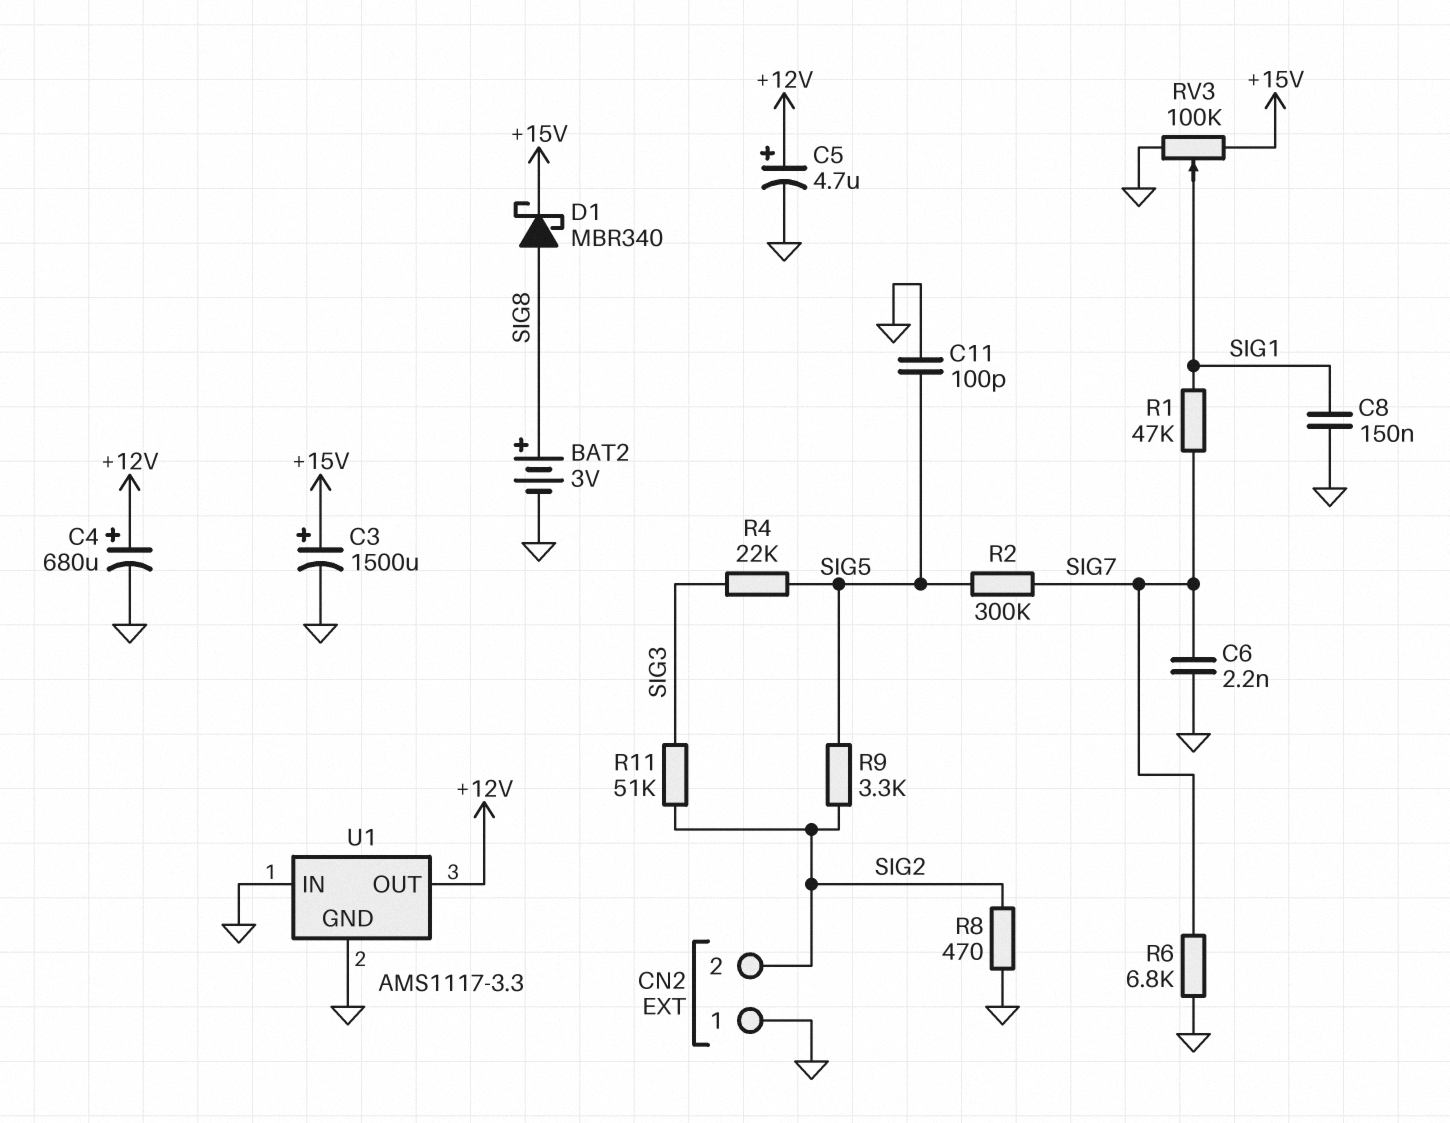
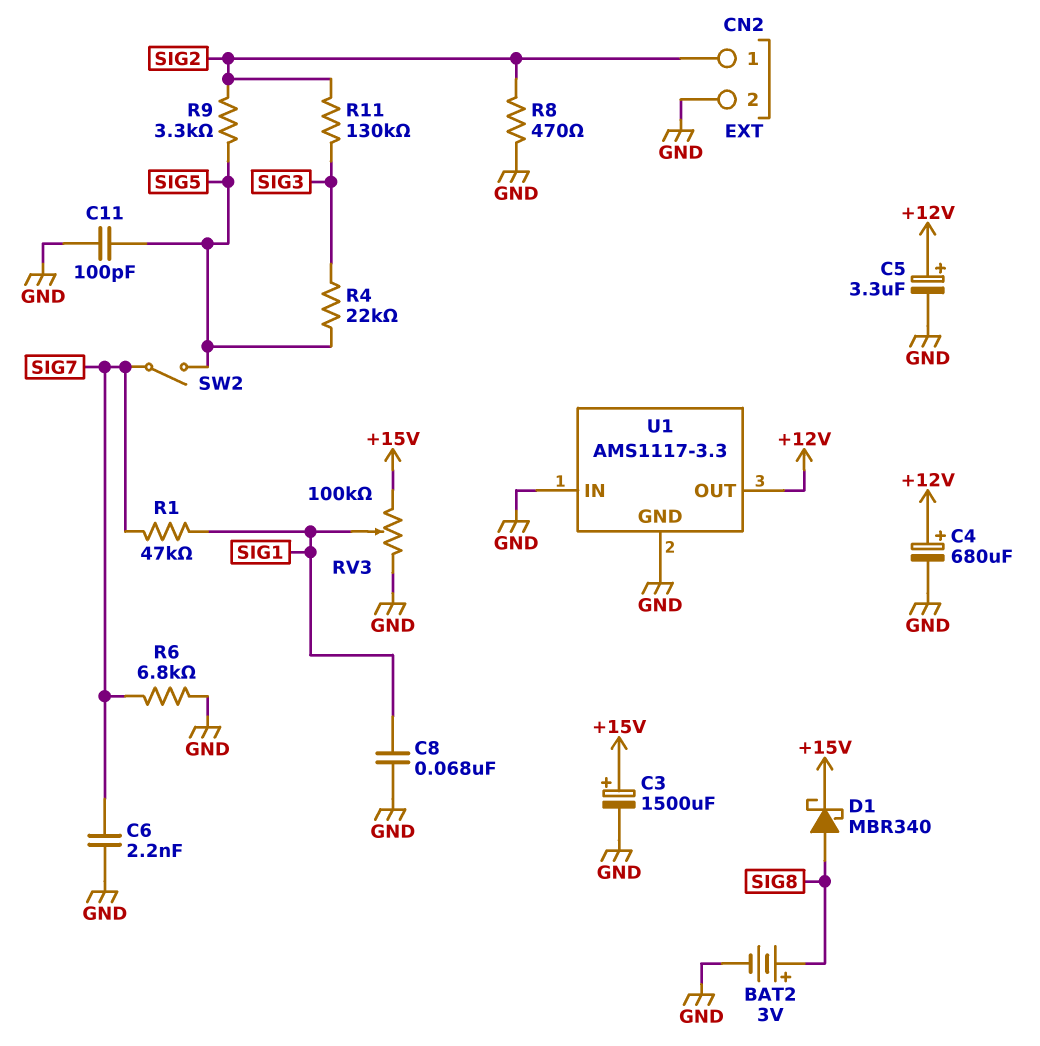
C5: 4.7uF (plus +12V, minus GND) -> 3.3uF (plus +12V, minus GND)
C8: 150nF (GND, SIG1) -> 68nF (GND, SIG1)
CN2 pin 1: GND -> SIG2
CN2 pin 2: SIG2 -> GND
R2: 300k (SIG5, SIG7) -> none
R11: 51k (SIG2, SIG3) -> 130k (SIG2, SIG3)
SW2: none -> switch (SIG5, SIG7)

